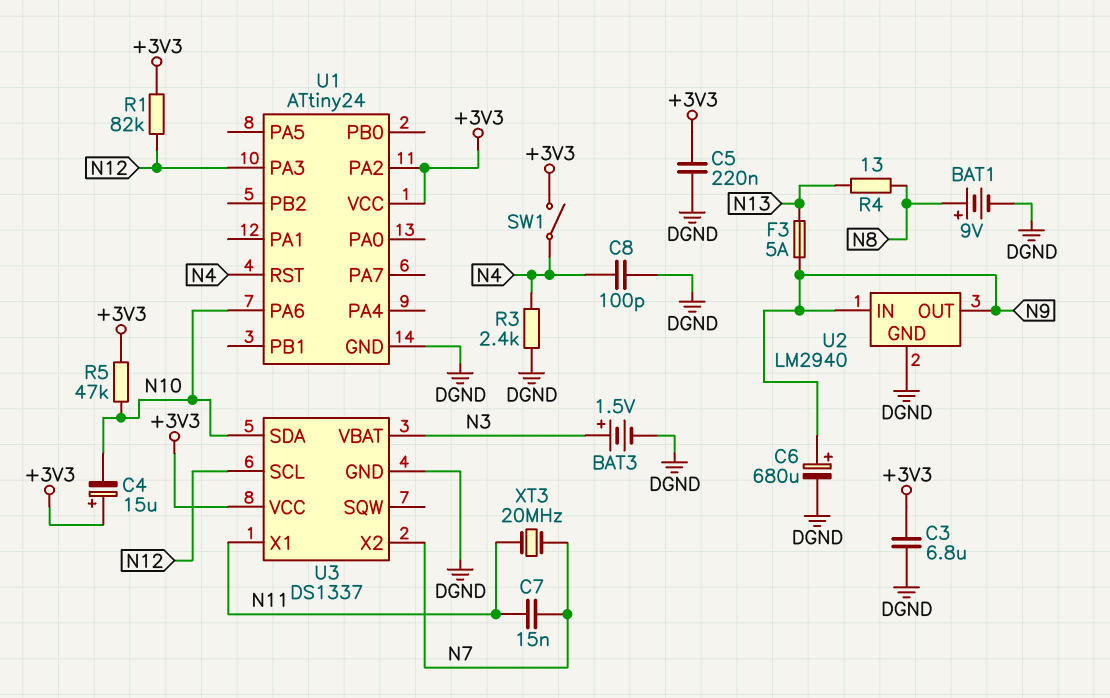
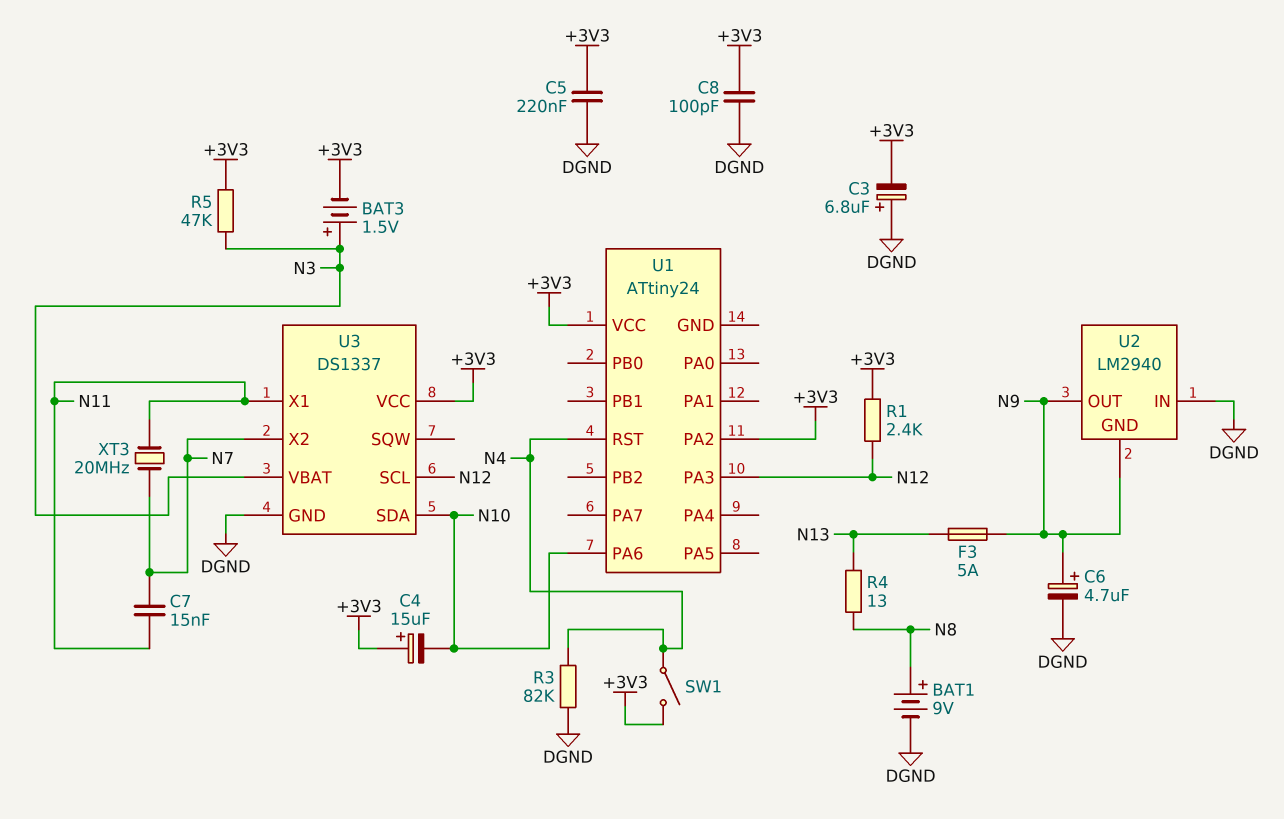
BAT3: 1.5V (plus N3, minus DGND) -> 1.5V (plus N3, minus +3V3)
C3: 6.8uF (+3V3, DGND) -> 6.8uF (plus DGND, minus +3V3)
C6: 680uF (plus N9, minus DGND) -> 4.7uF (plus N9, minus DGND)
C8: 100pF (DGND, N4) -> 100pF (+3V3, DGND)
R1: 82k (+3V3, N12) -> 2.4k (+3V3, N12)
R3: 2.4k (DGND, N4) -> 82k (DGND, N4)
R5: 47k (+3V3, N10) -> 47k (+3V3, N3)
U1 pin GND: DGND -> none
U2 pin GND: DGND -> N9
U2 pin IN: N9 -> DGND

